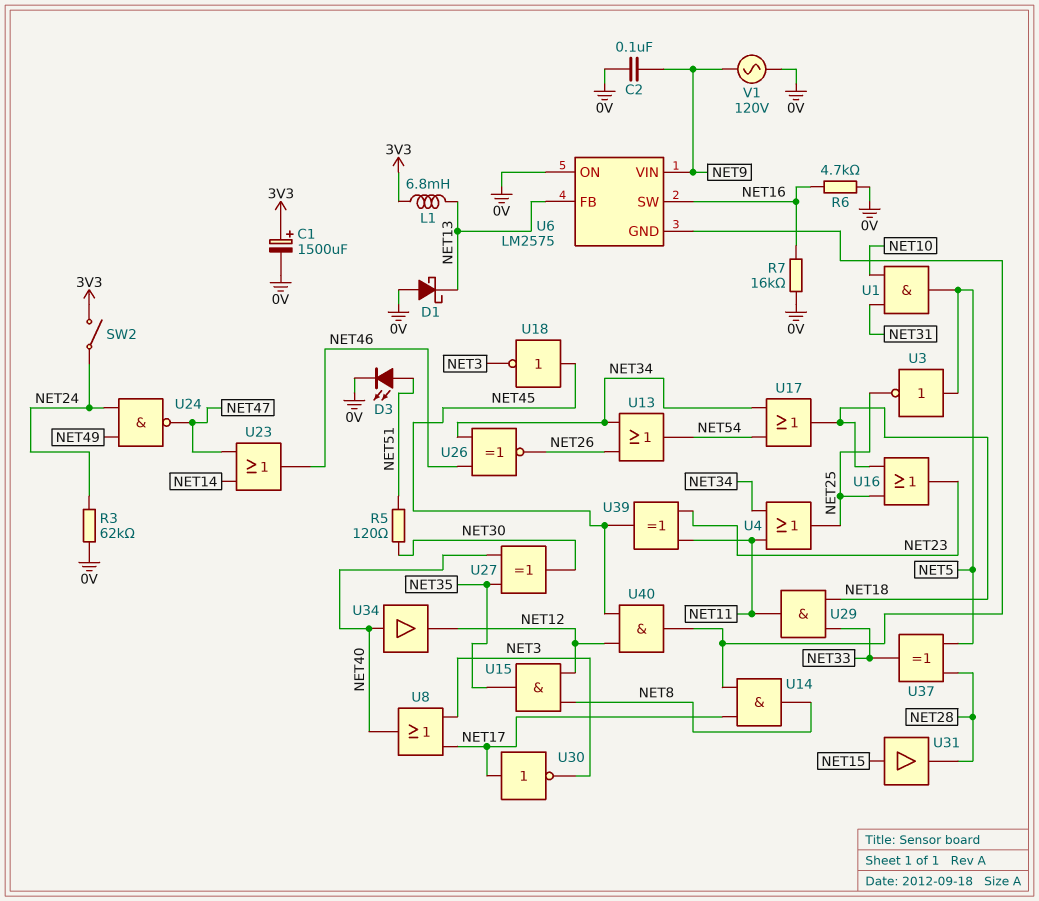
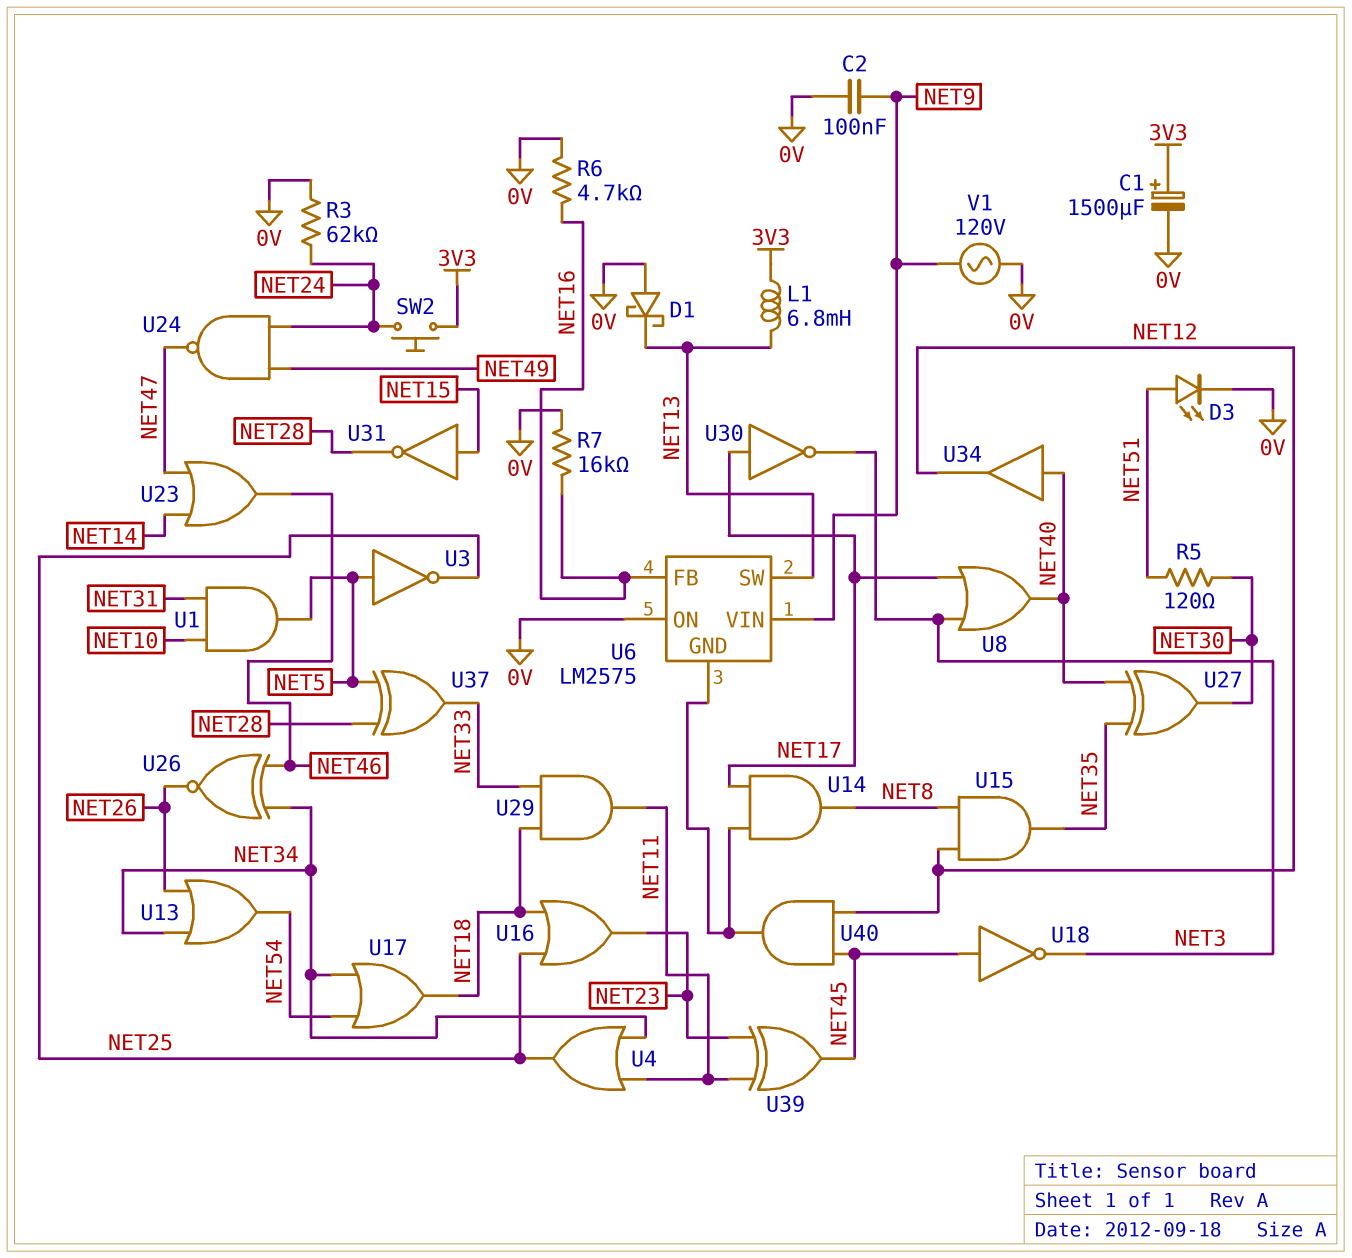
SW2: switch (3V3, NET24) -> button (3V3, NET24)
U6 pin FB: NET13 -> NET16
U6 pin SW: NET16 -> NET13
U31: buffer (in NET15, out NET28) -> NOT (in NET15, out NET28)

